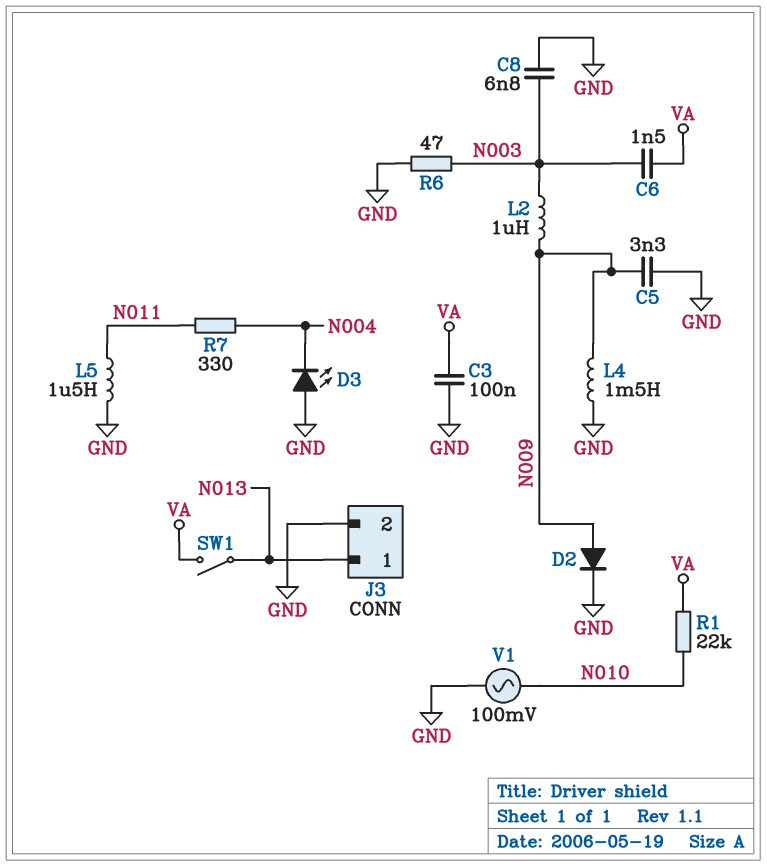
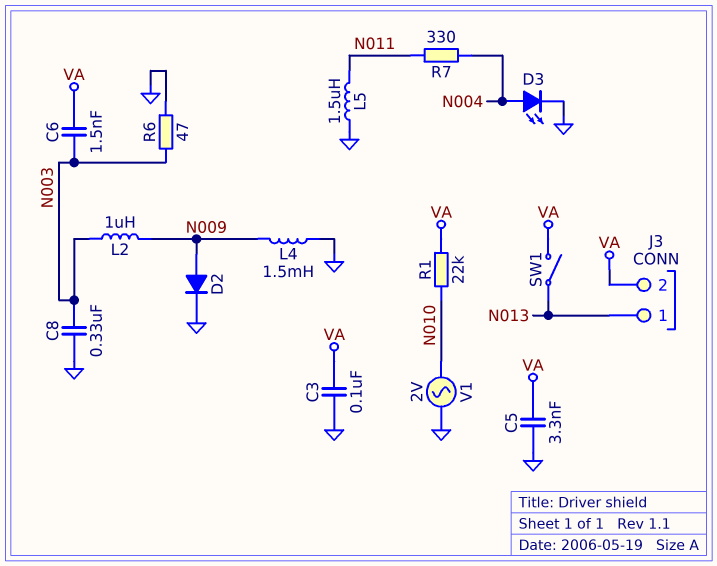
C5: 3.3nF (GND, N009) -> 3.3nF (GND, VA)
C8: 6.8nF (GND, N003) -> 330nF (GND, N003)
D3: LED (A GND, K N004) -> LED (A N004, K GND)
J3 pin 2: GND -> VA
V1: AC 100mV (GND, N010) -> AC 2V (GND, N010)

